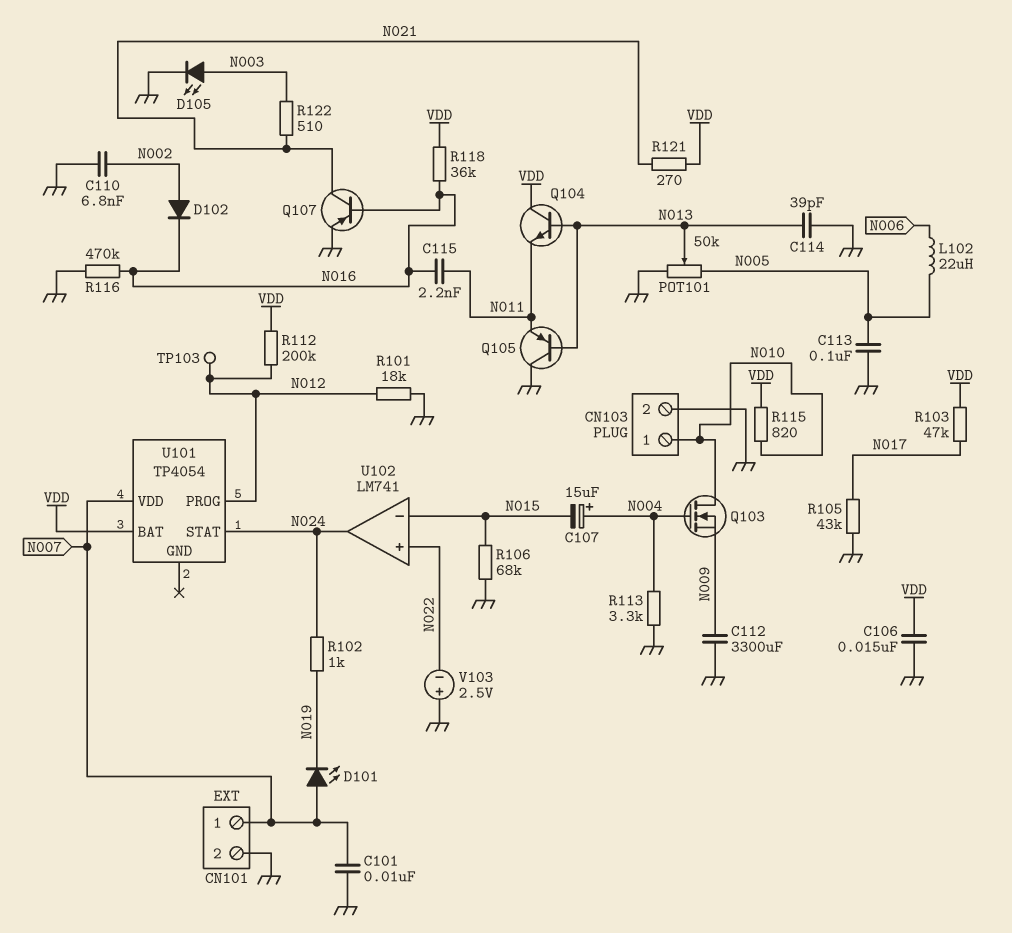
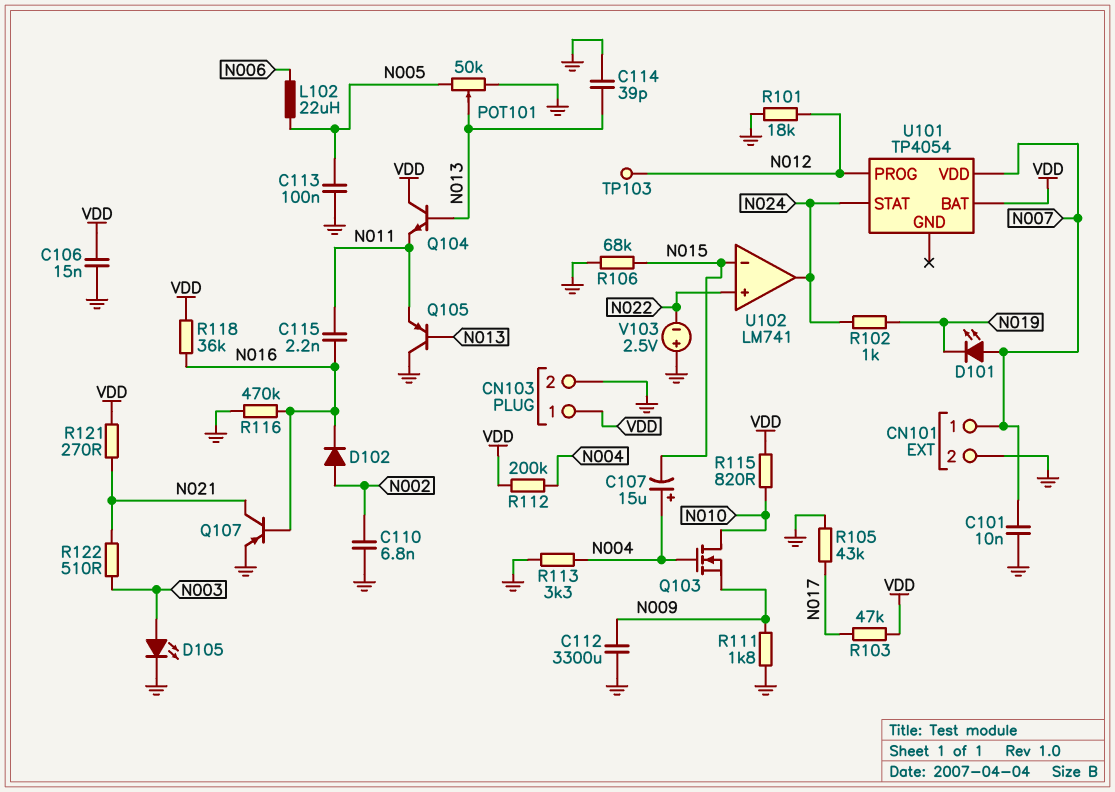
CN103 pin 1: N010 -> VDD
R111: none -> 1.8k (GND, N009)
R112: 200k (N012, VDD) -> 200k (N004, VDD)

